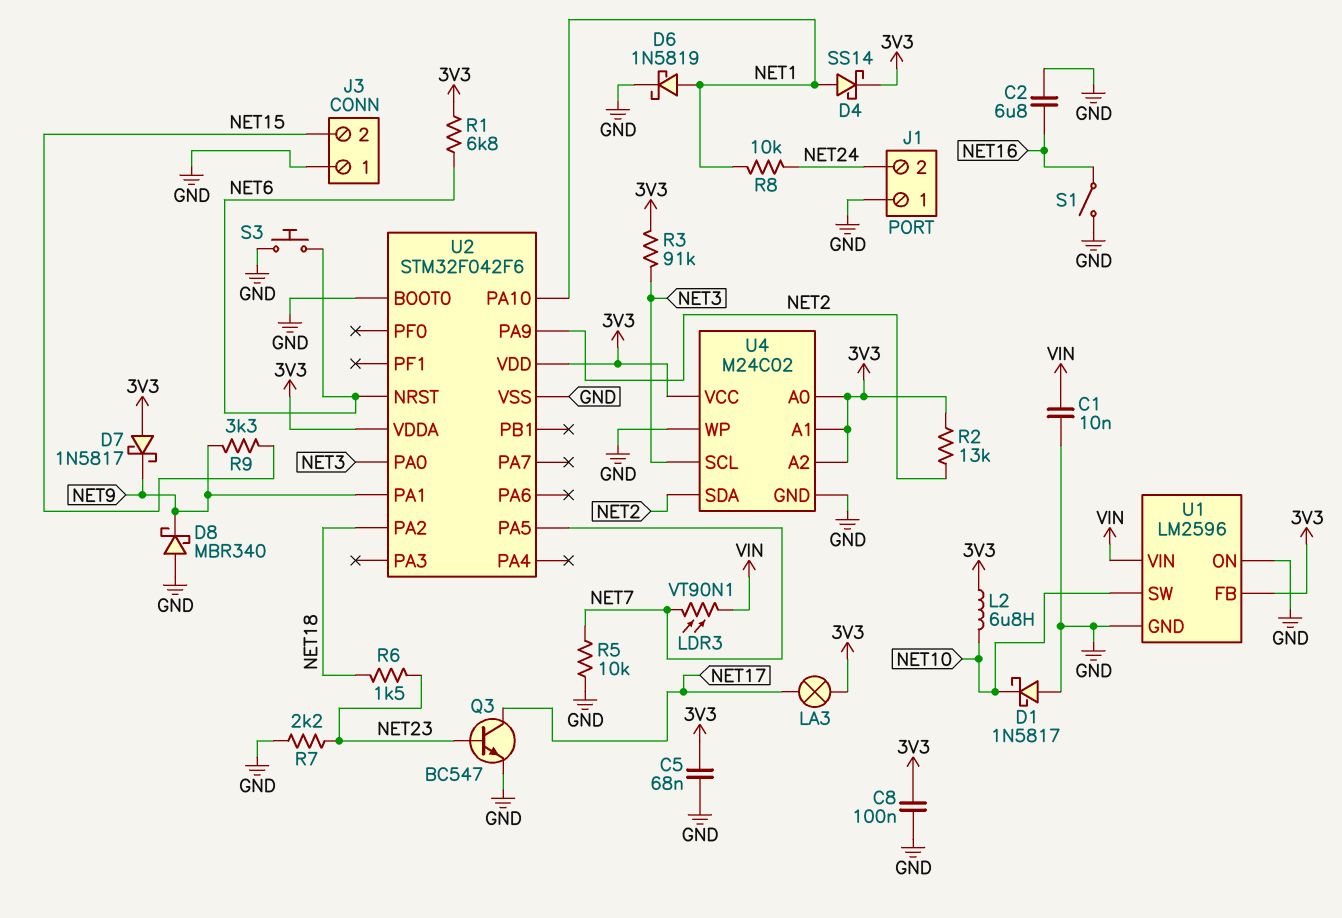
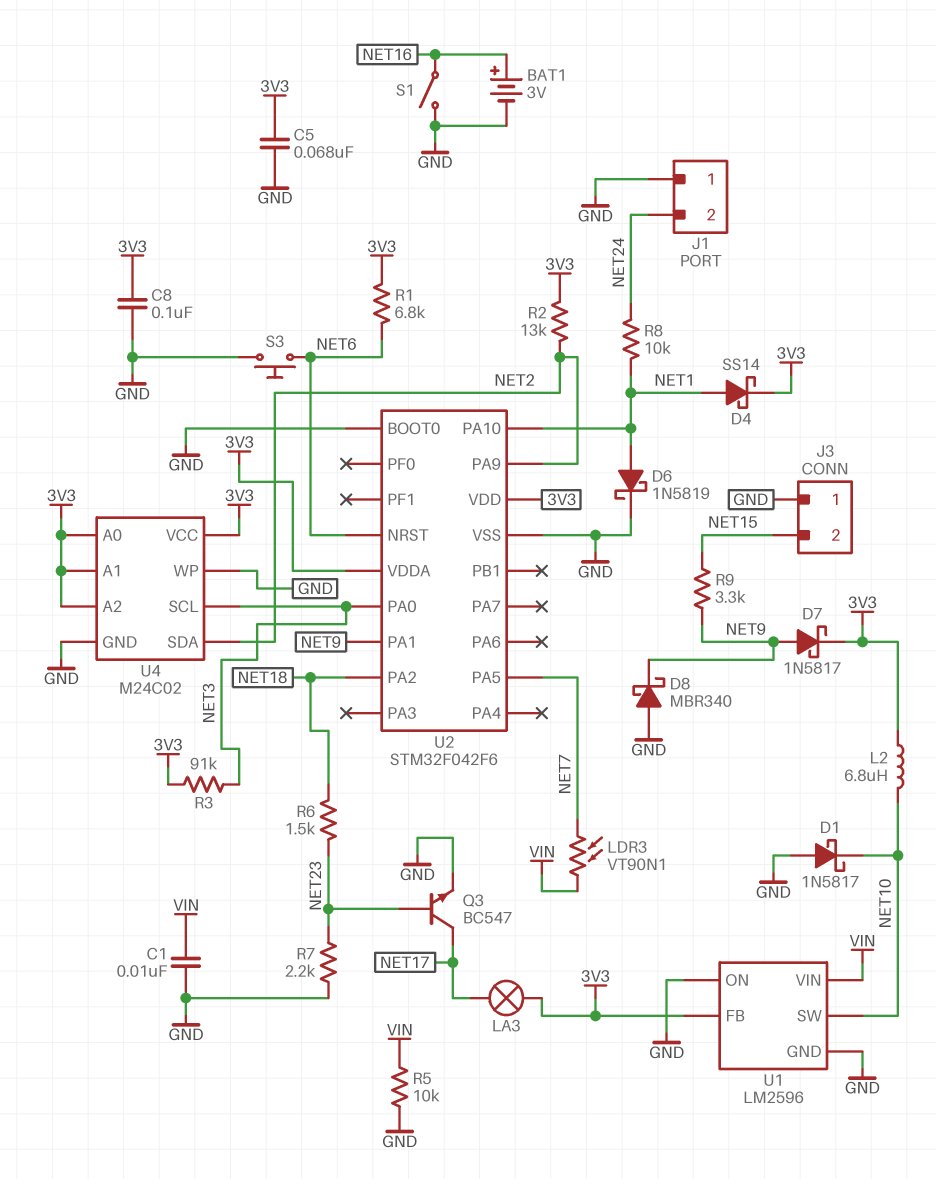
BAT1: none -> 3V (plus NET16, minus GND)
C2: 6.8uF (GND, NET16) -> none
D7: schottky 1N5817 (A 3V3, K NET9) -> schottky 1N5817 (A NET9, K 3V3)
R5: 10k (GND, NET7) -> 10k (GND, VIN)

